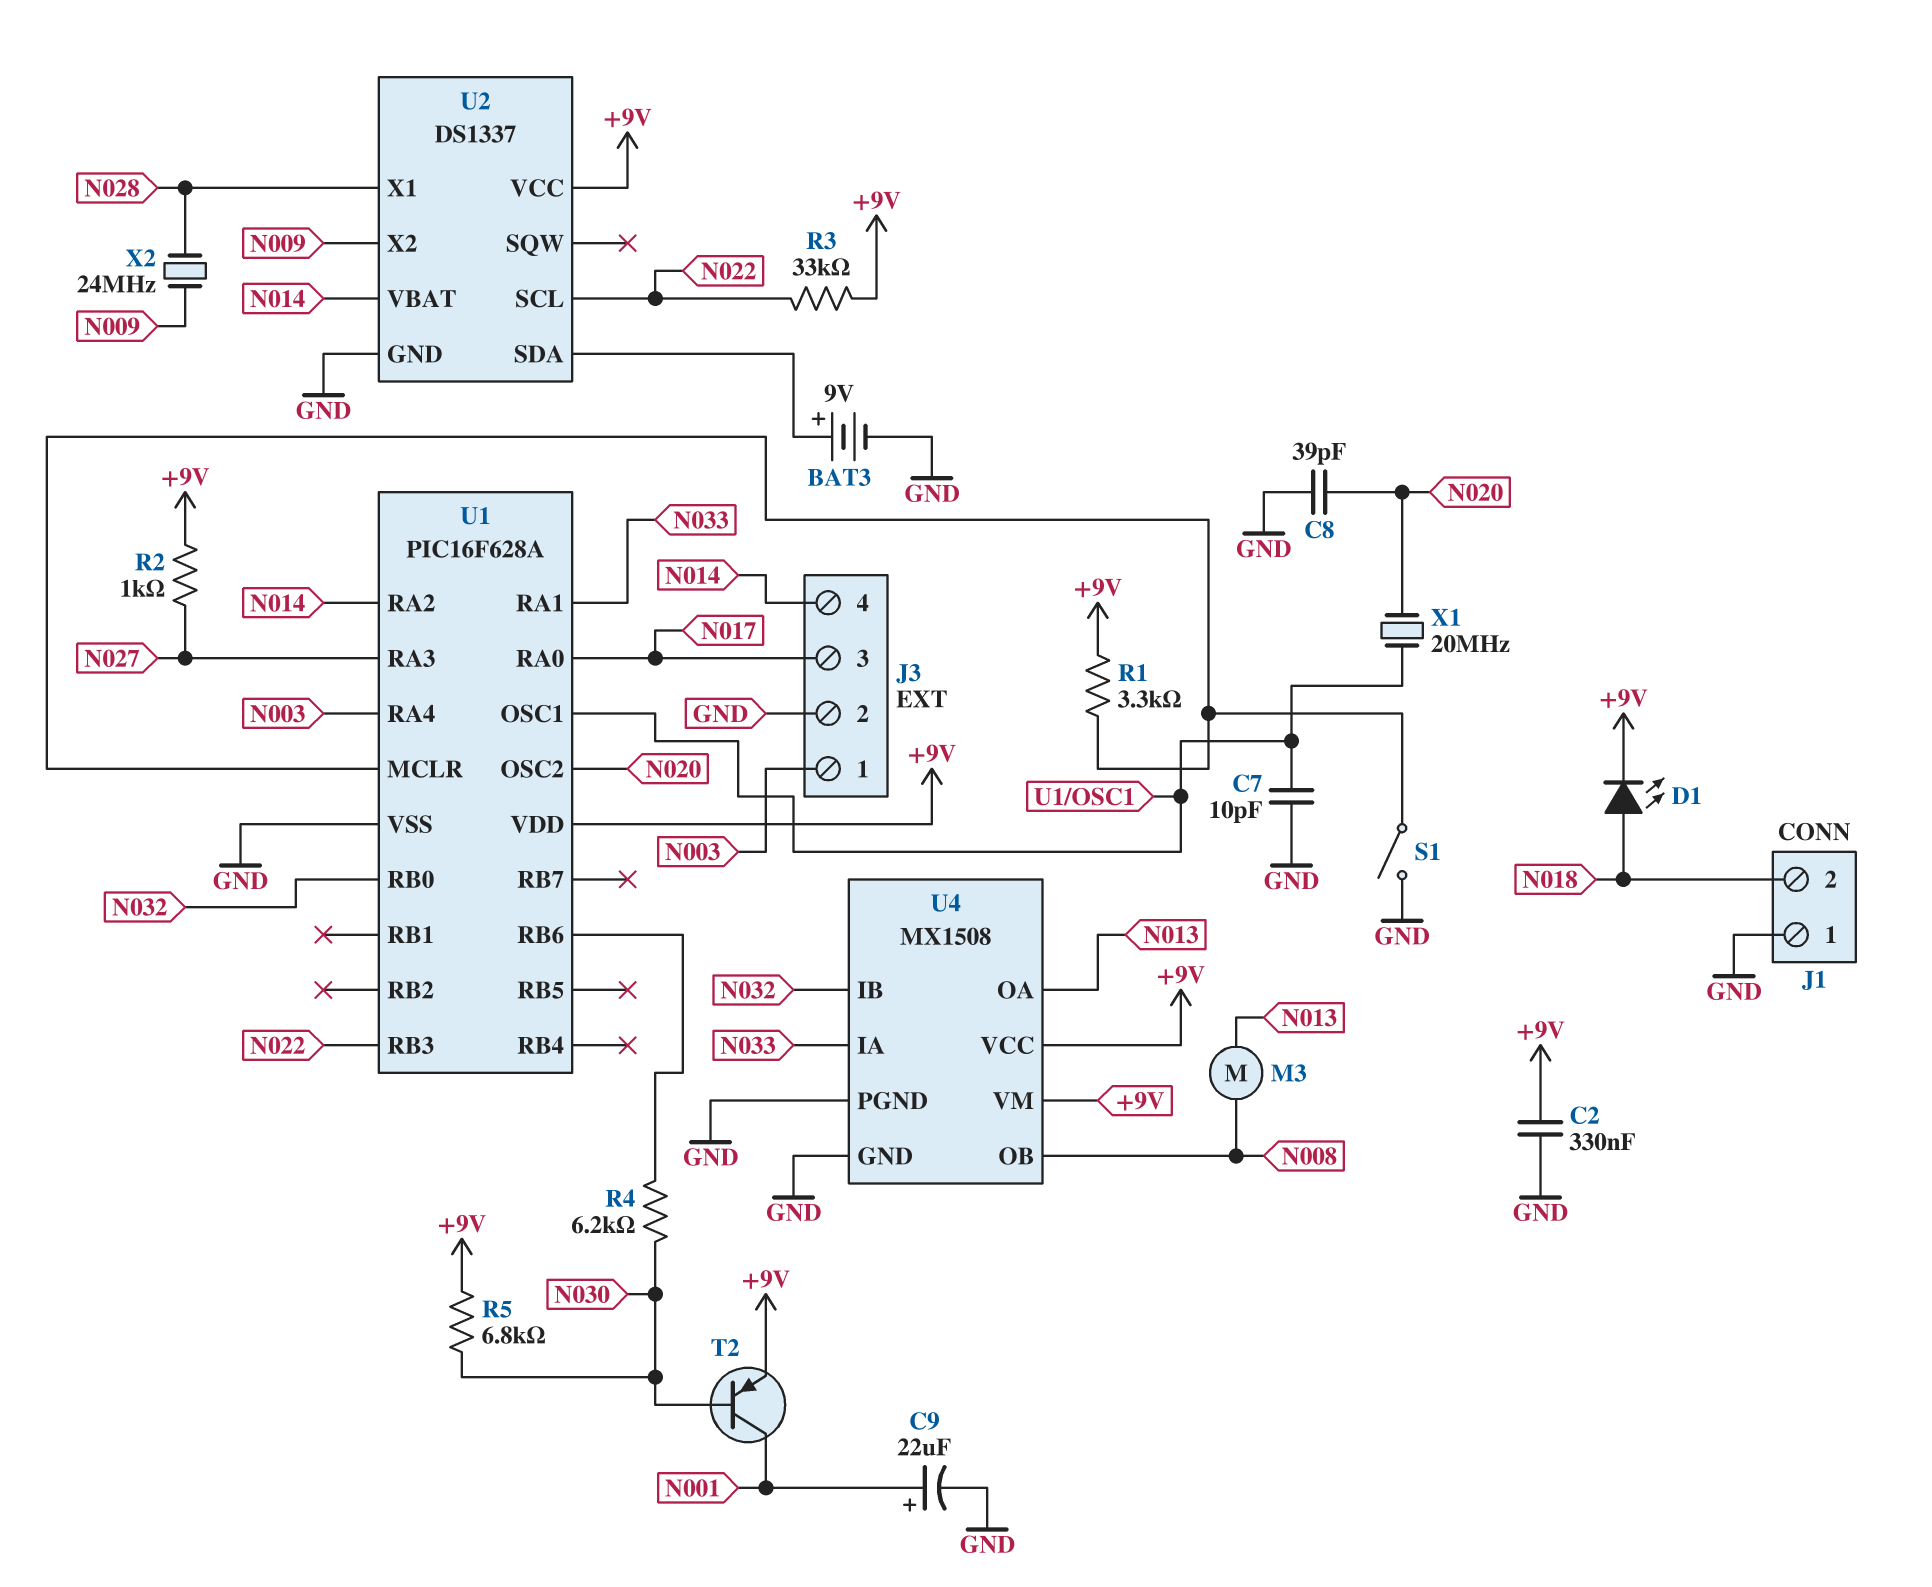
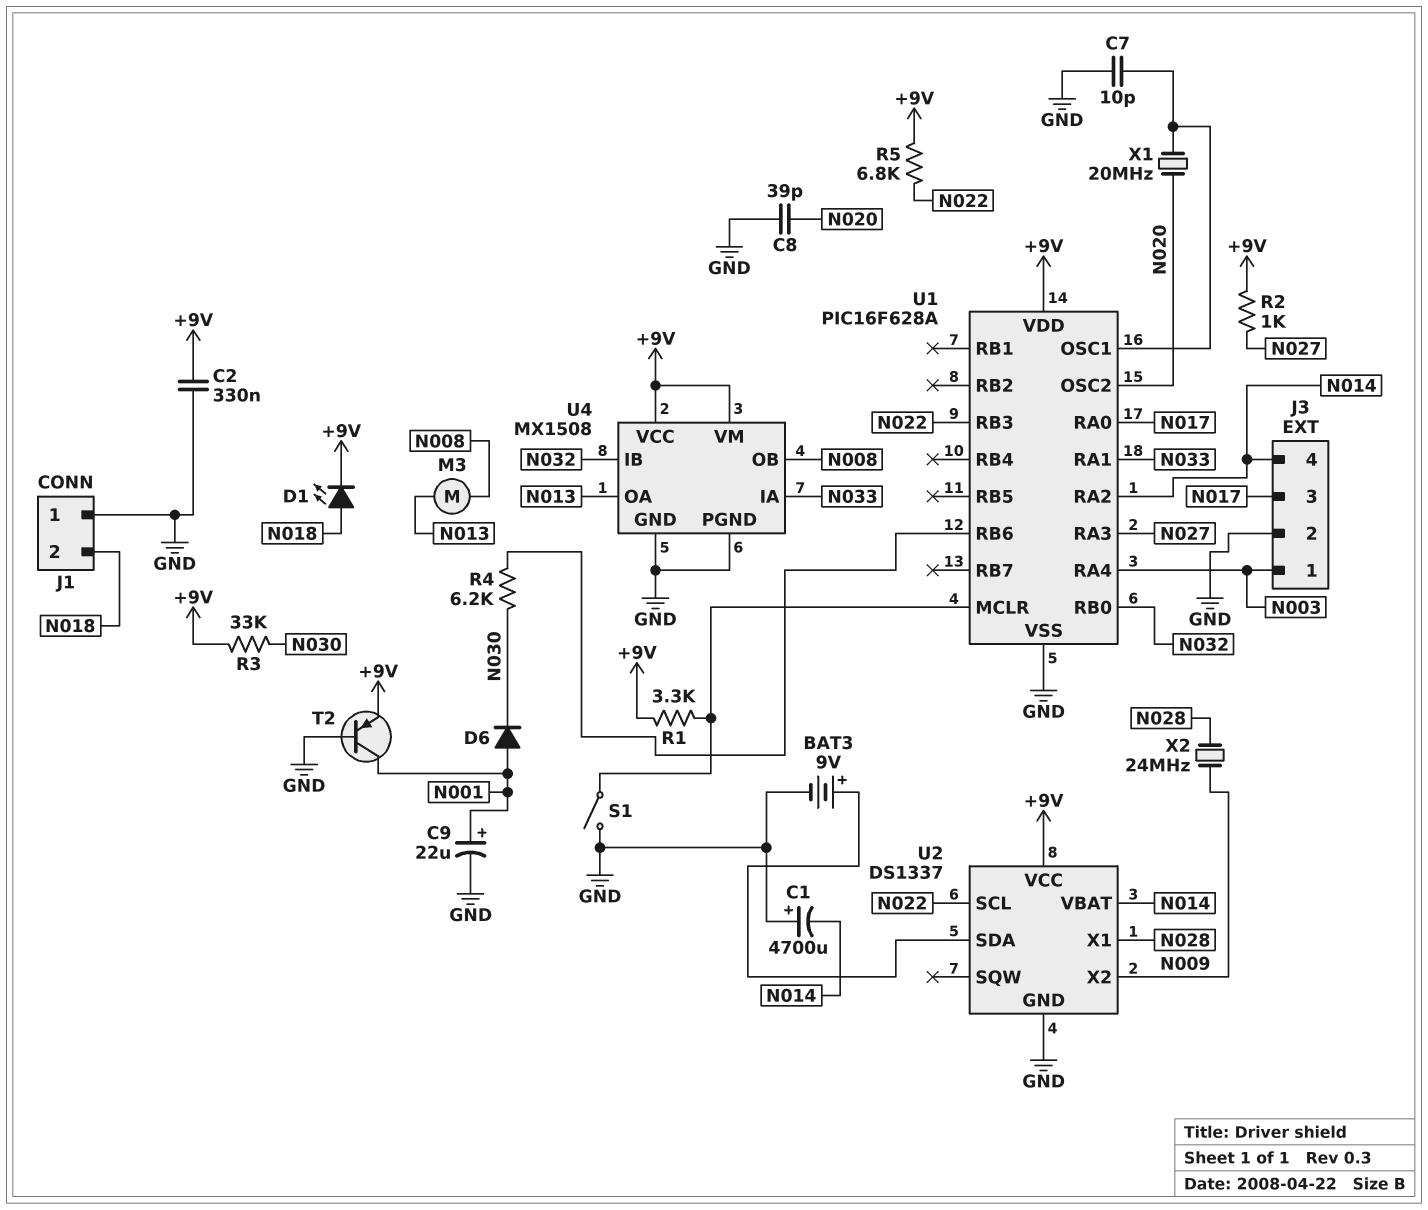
C1: none -> 4700uF (plus GND, minus N014)
D6: none -> diode (A N001, K N030)
R3: 33k (+9V, N022) -> 33k (+9V, N030)
R5: 6.8k (+9V, N030) -> 6.8k (+9V, N022)
T2: PNP (B N030, C N001, E +9V) -> PNP (B GND, C N001, E +9V)

